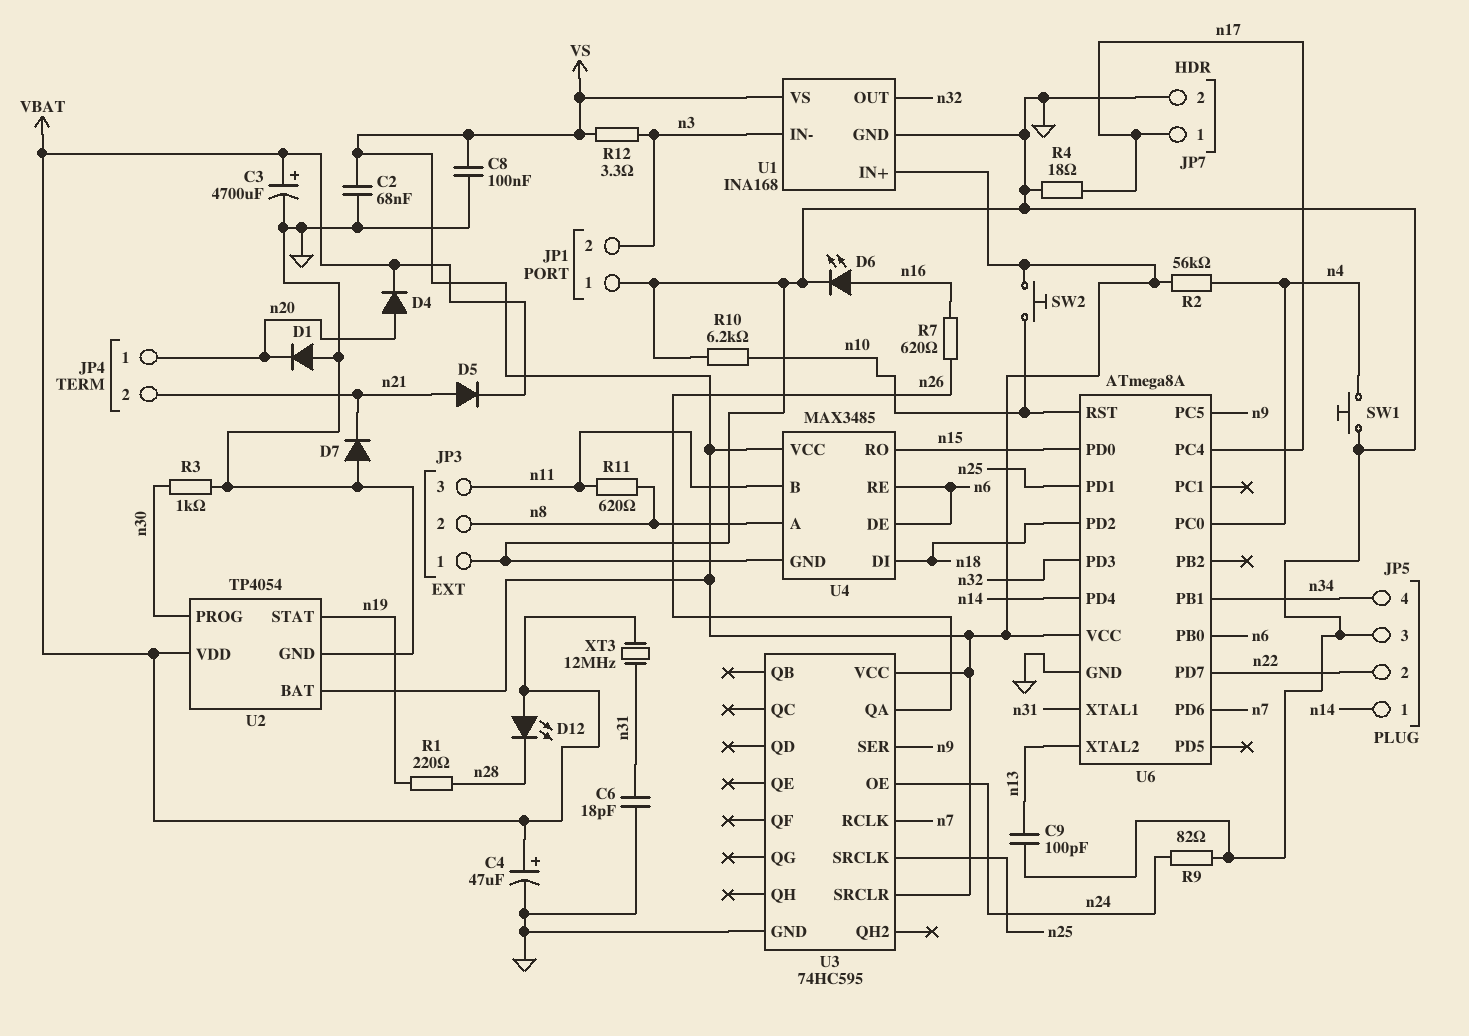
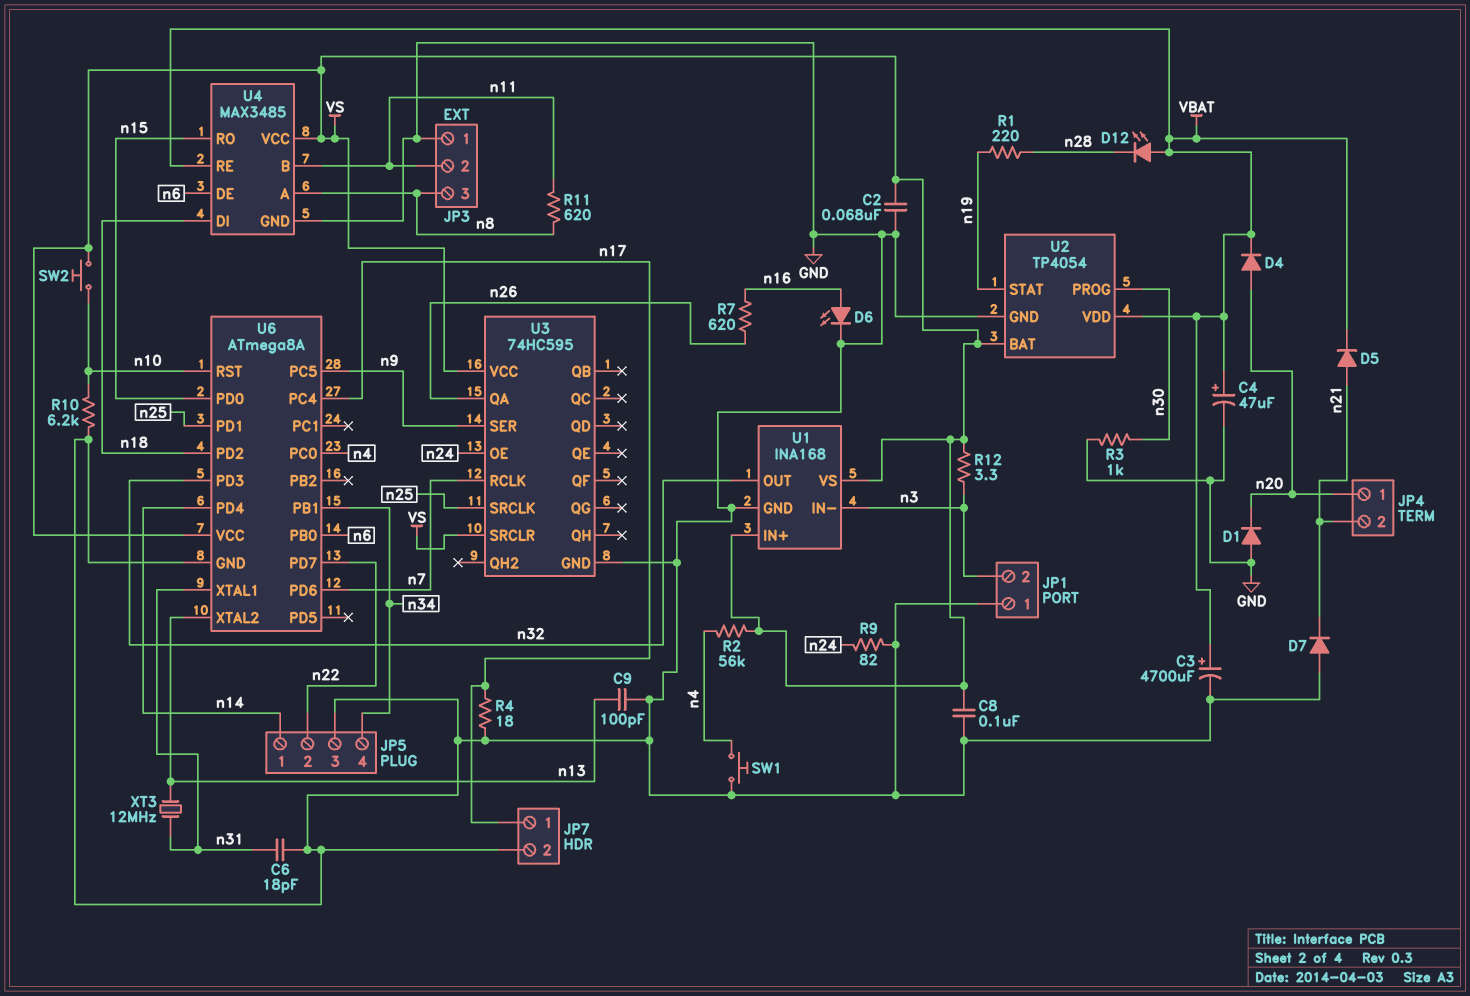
JP3 pin 2: n8 -> n11
JP3 pin 3: n11 -> n8
U4 pin RE: n6 -> VBAT
XT3: 12MHz (VBAT, n31) -> 12MHz (n13, n31)

